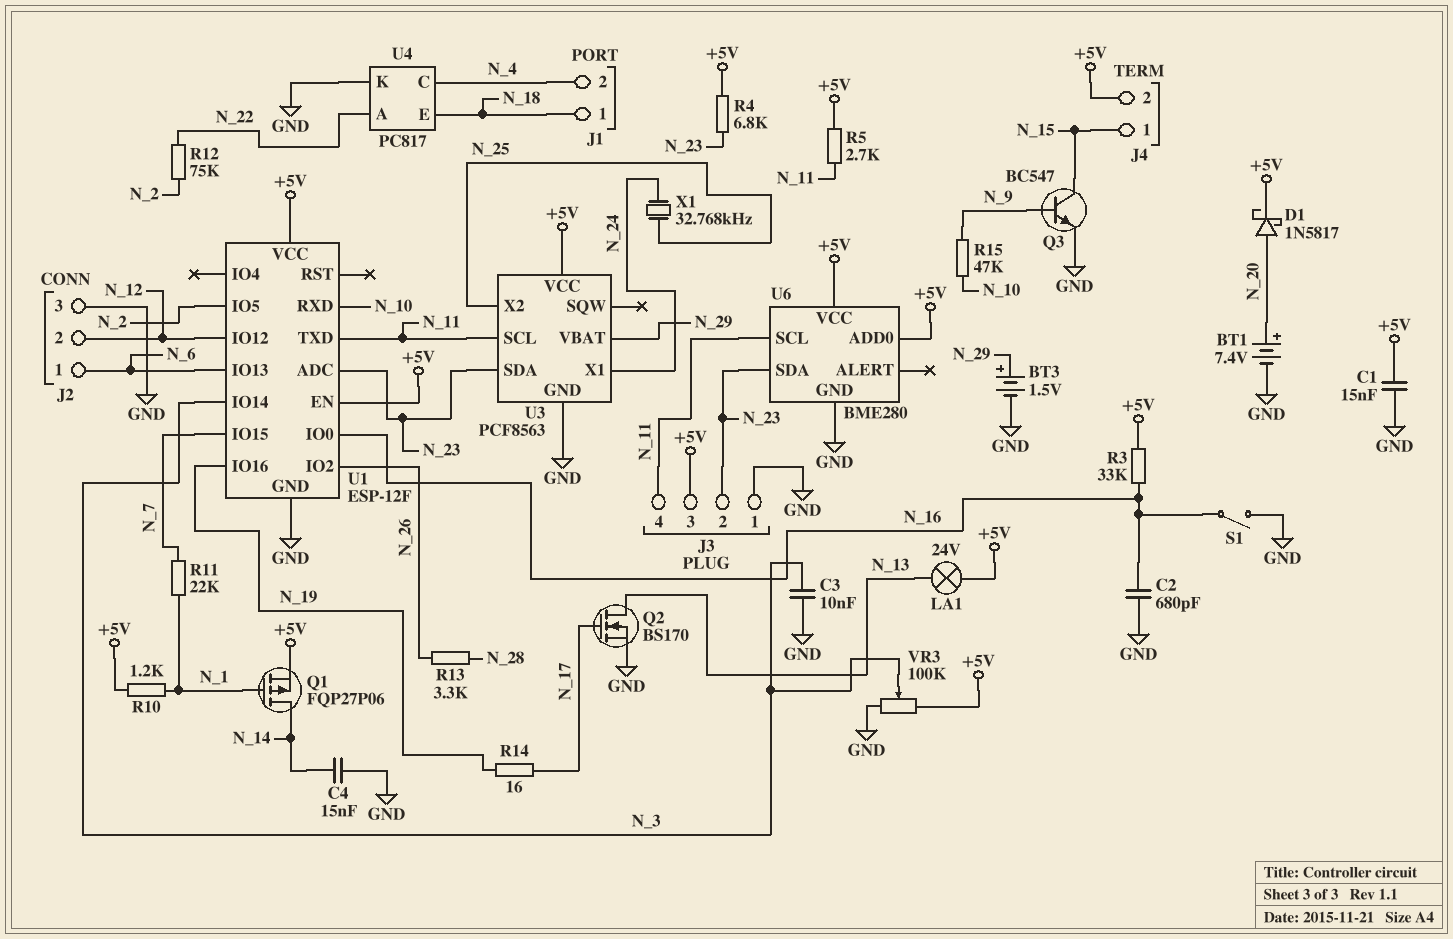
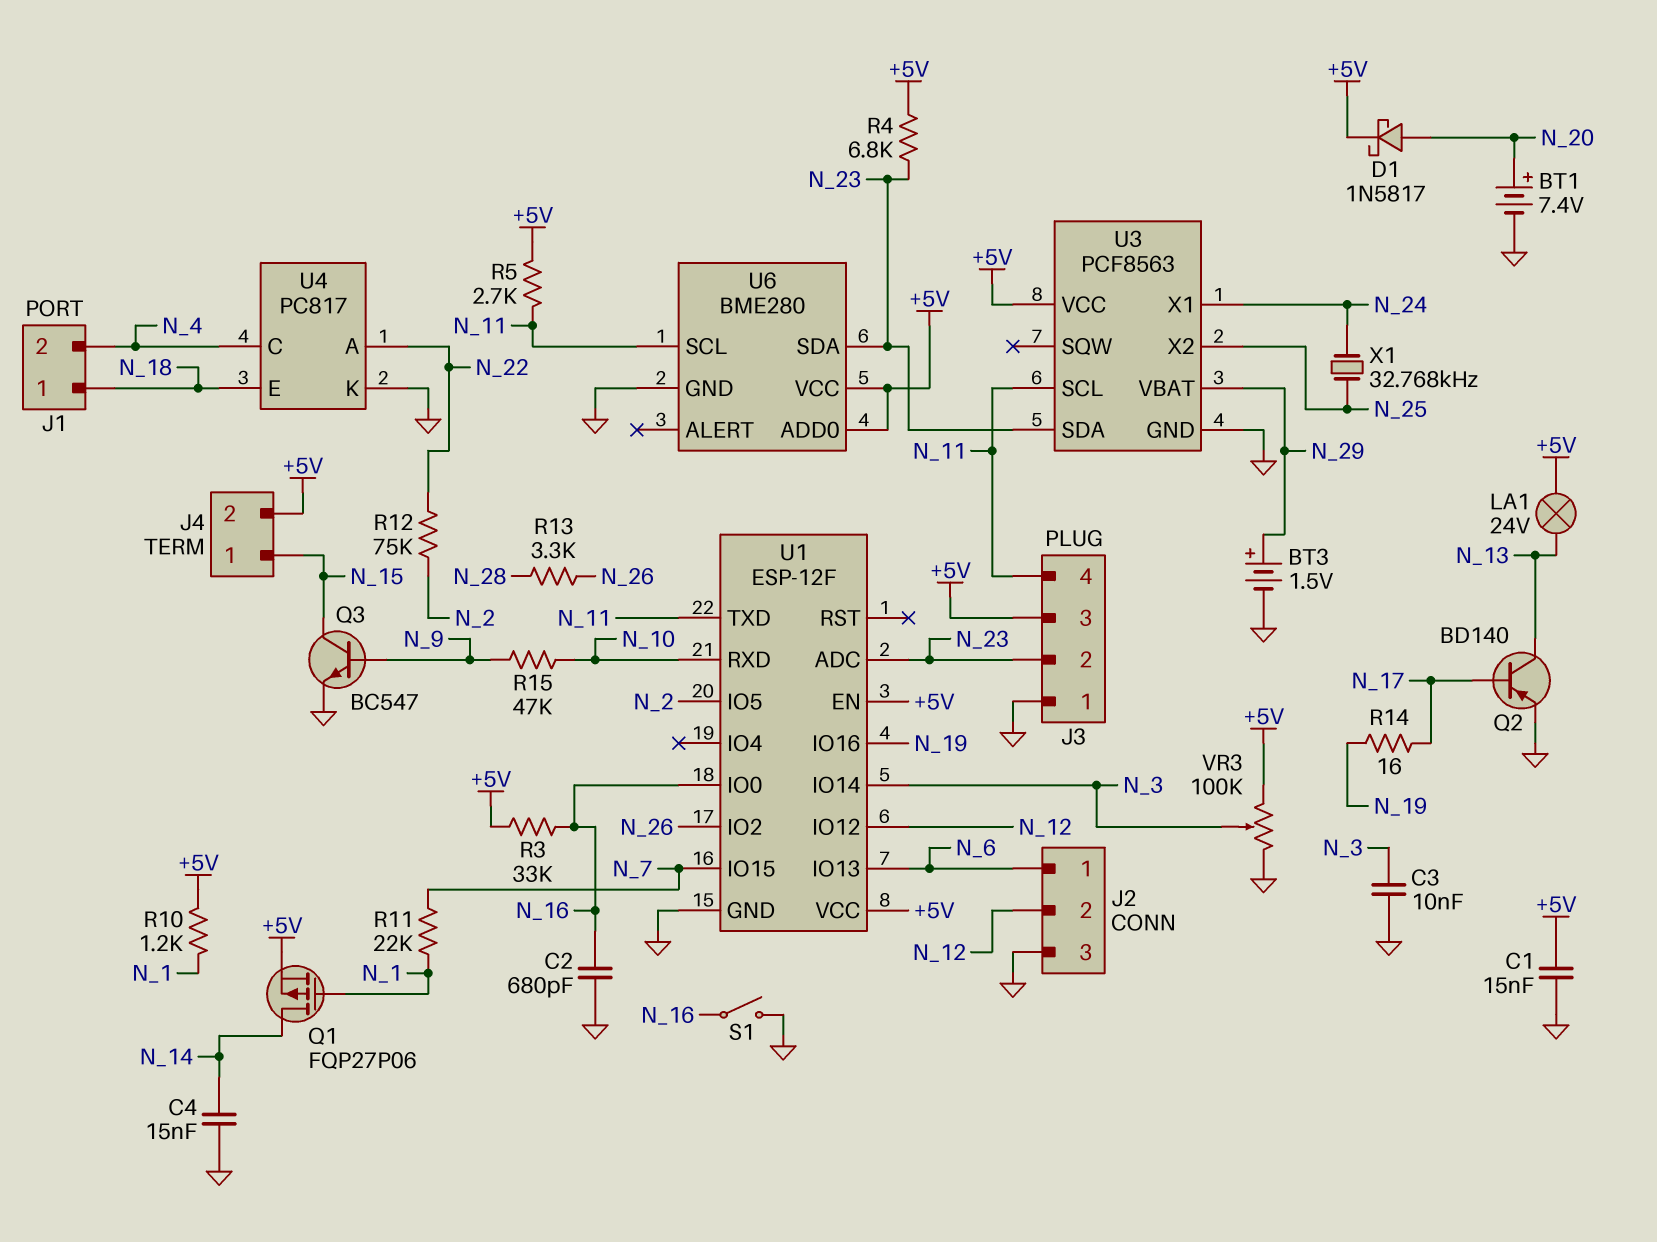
Q2: NMOS BS170 (G N_17, D N_13, S GND) -> PNP BD140 (B N_17, C N_13, E GND)

